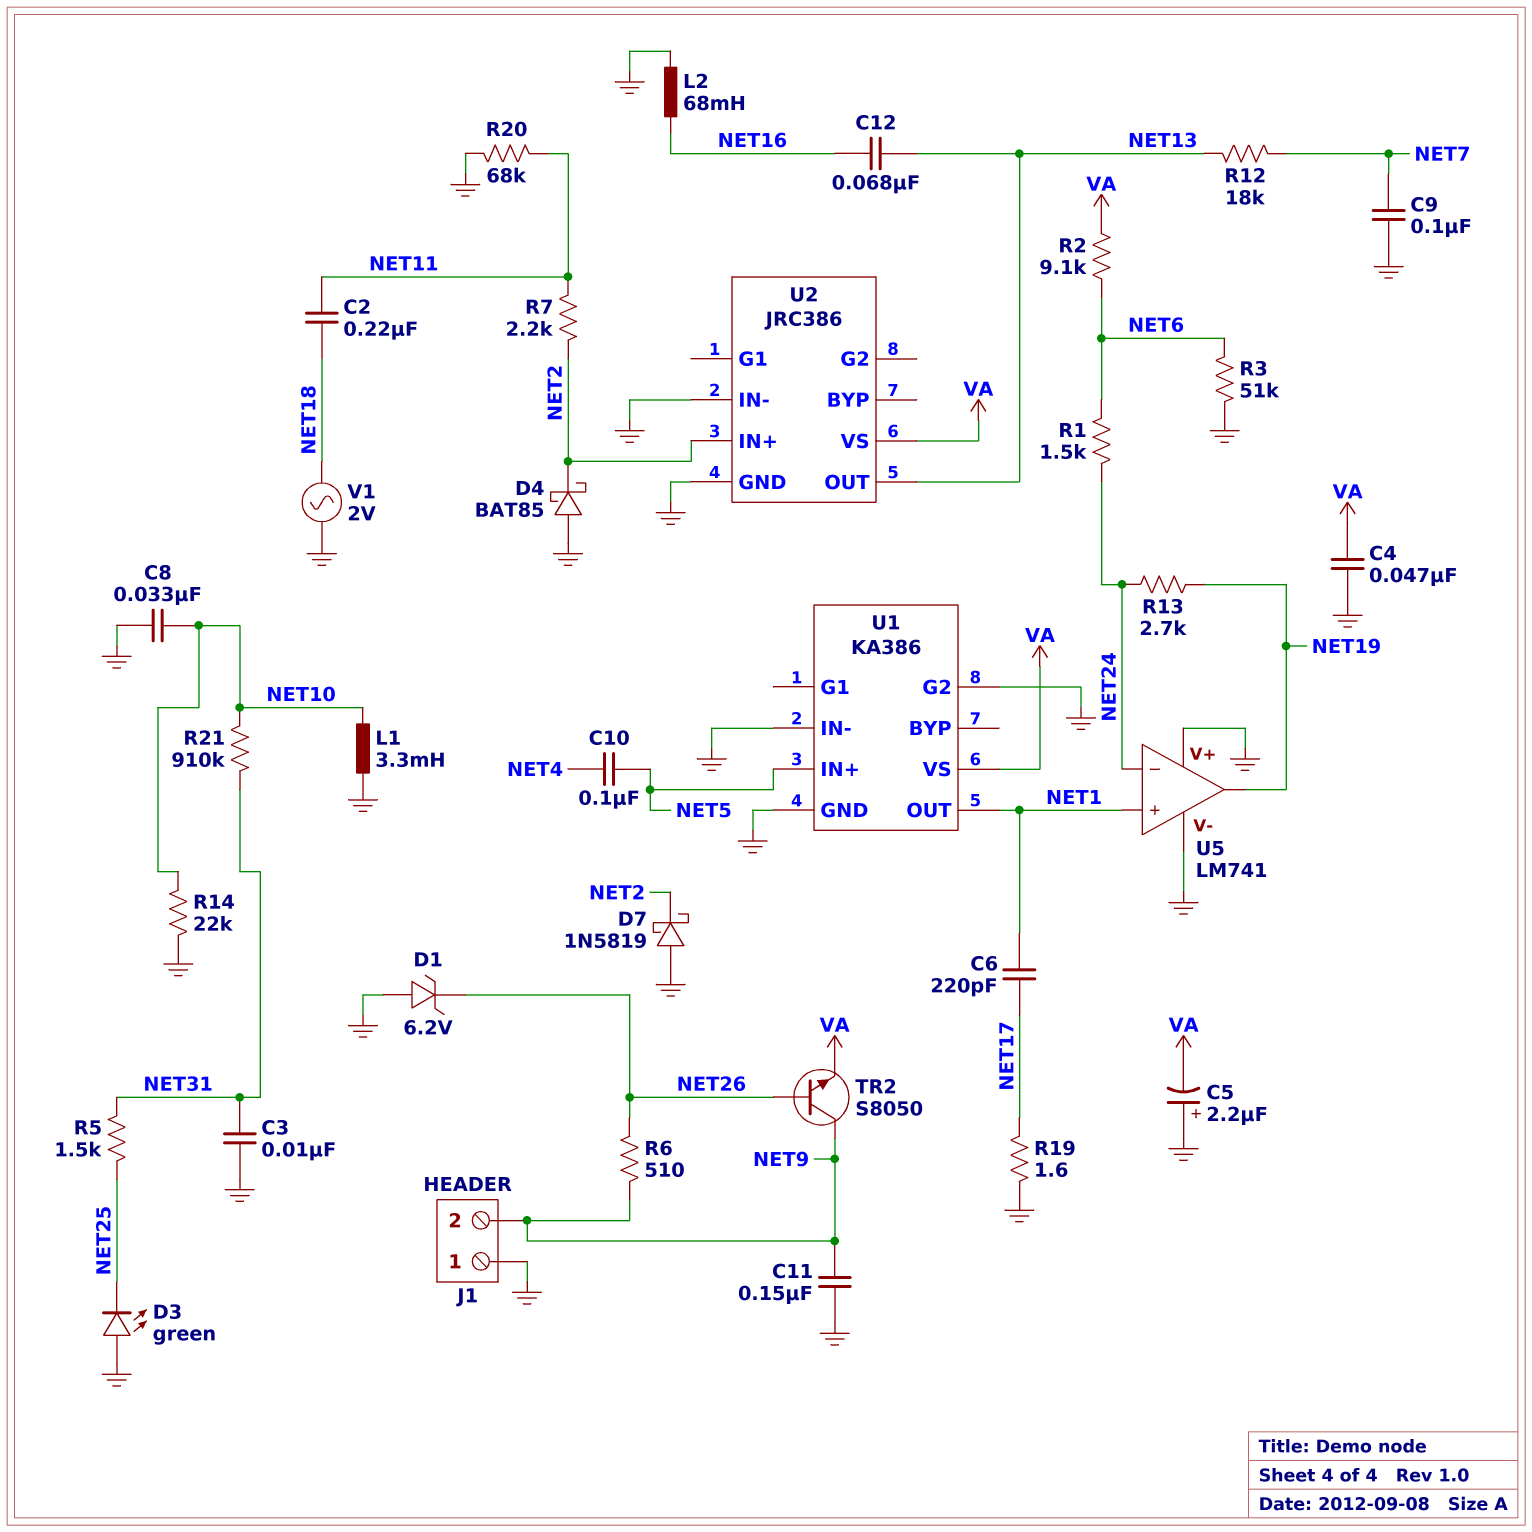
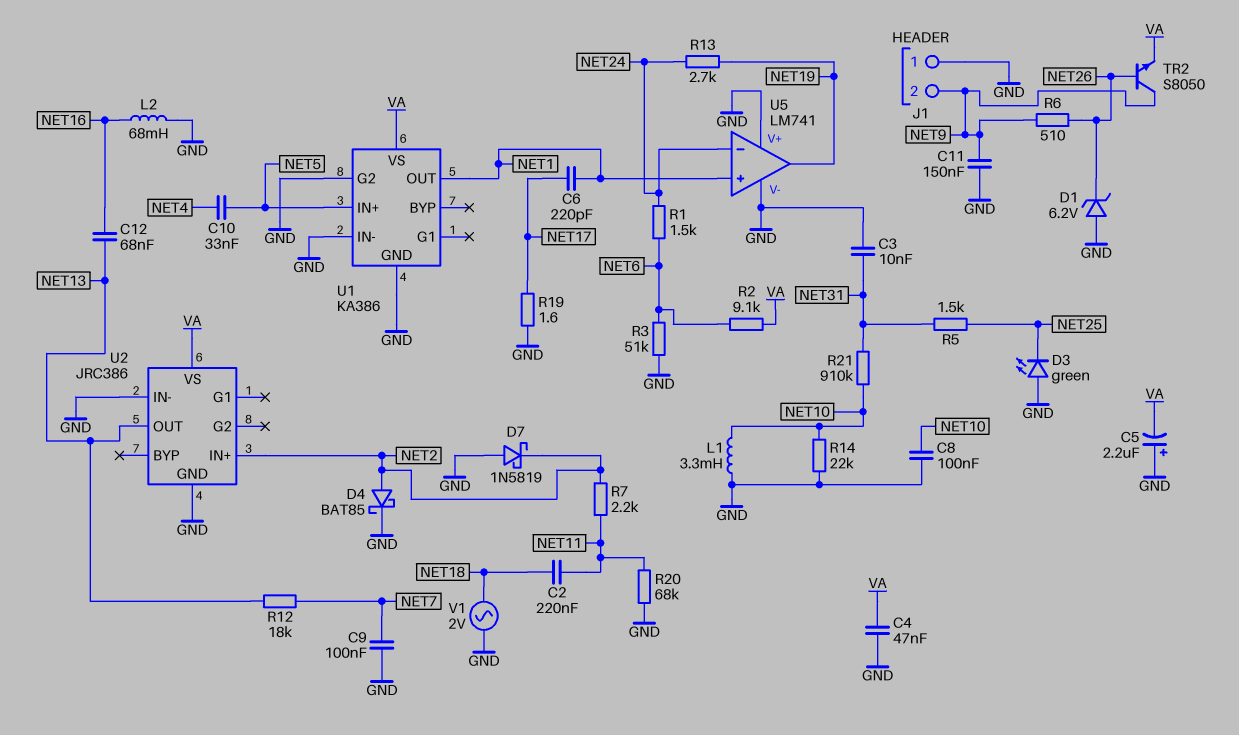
C8: 33nF (GND, NET10) -> 100nF (GND, NET10)
C10: 100nF (NET4, NET5) -> 33nF (NET4, NET5)
D4: schottky BAT85 (A GND, K NET2) -> schottky BAT85 (A NET2, K GND)

